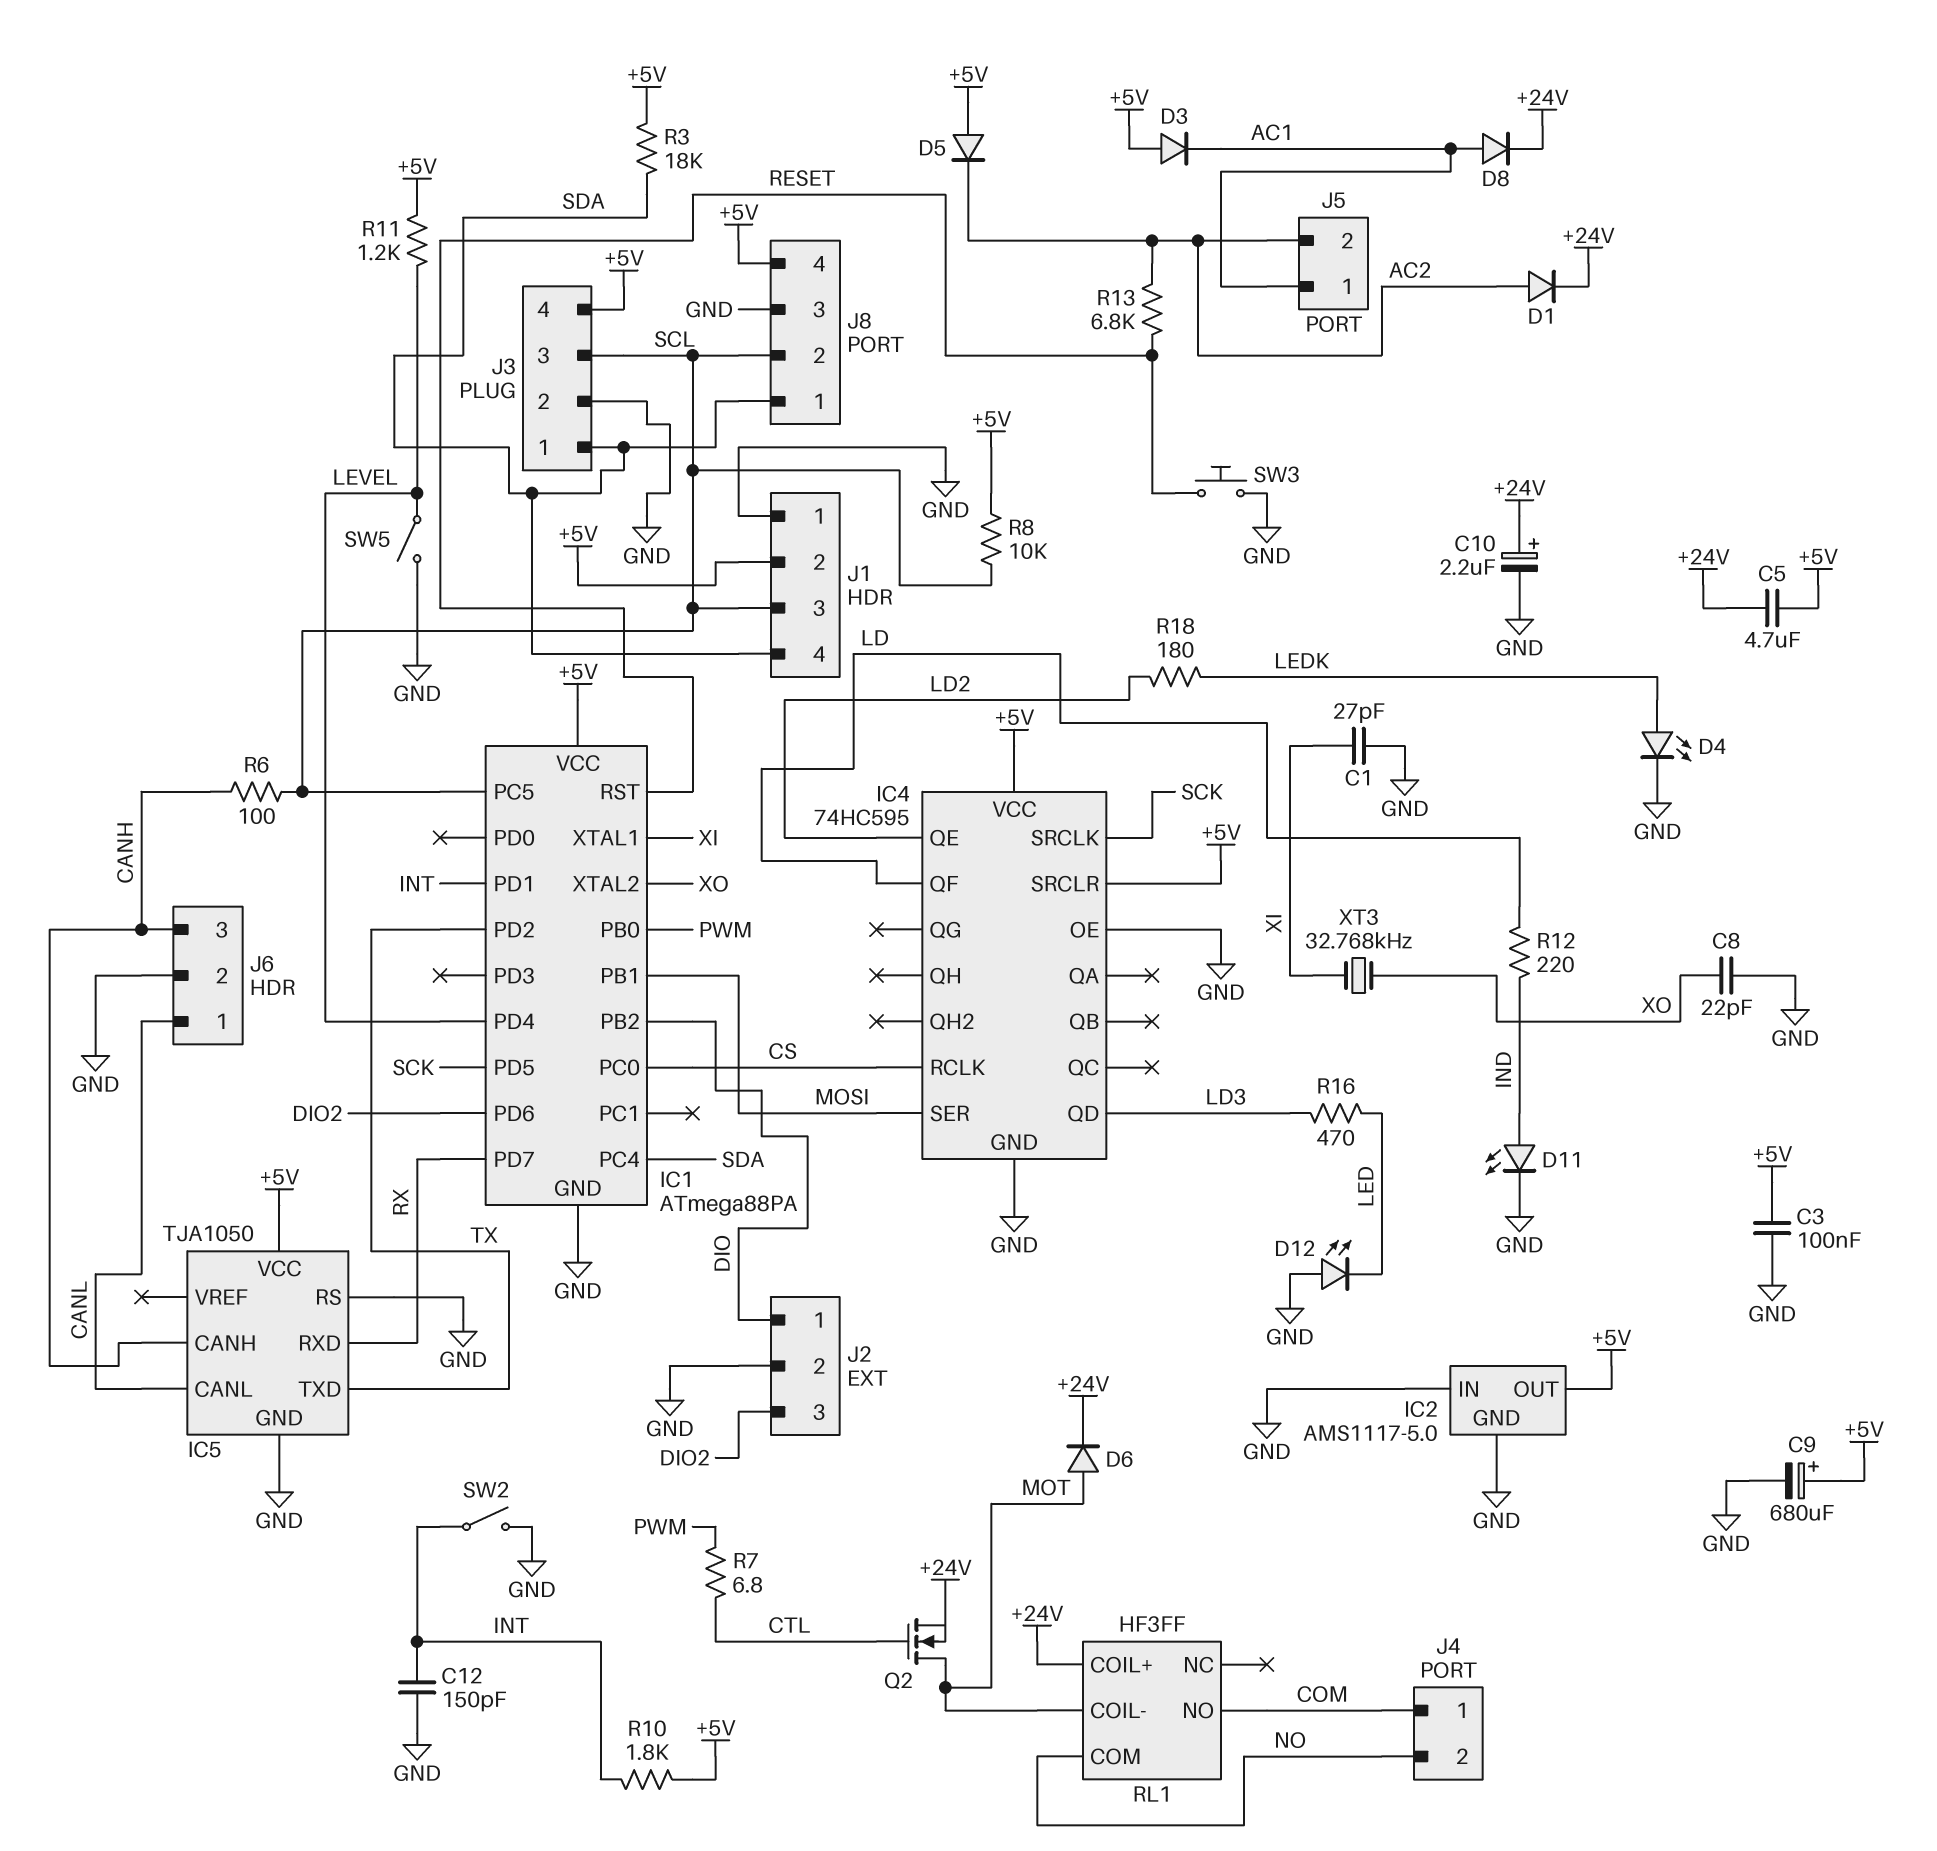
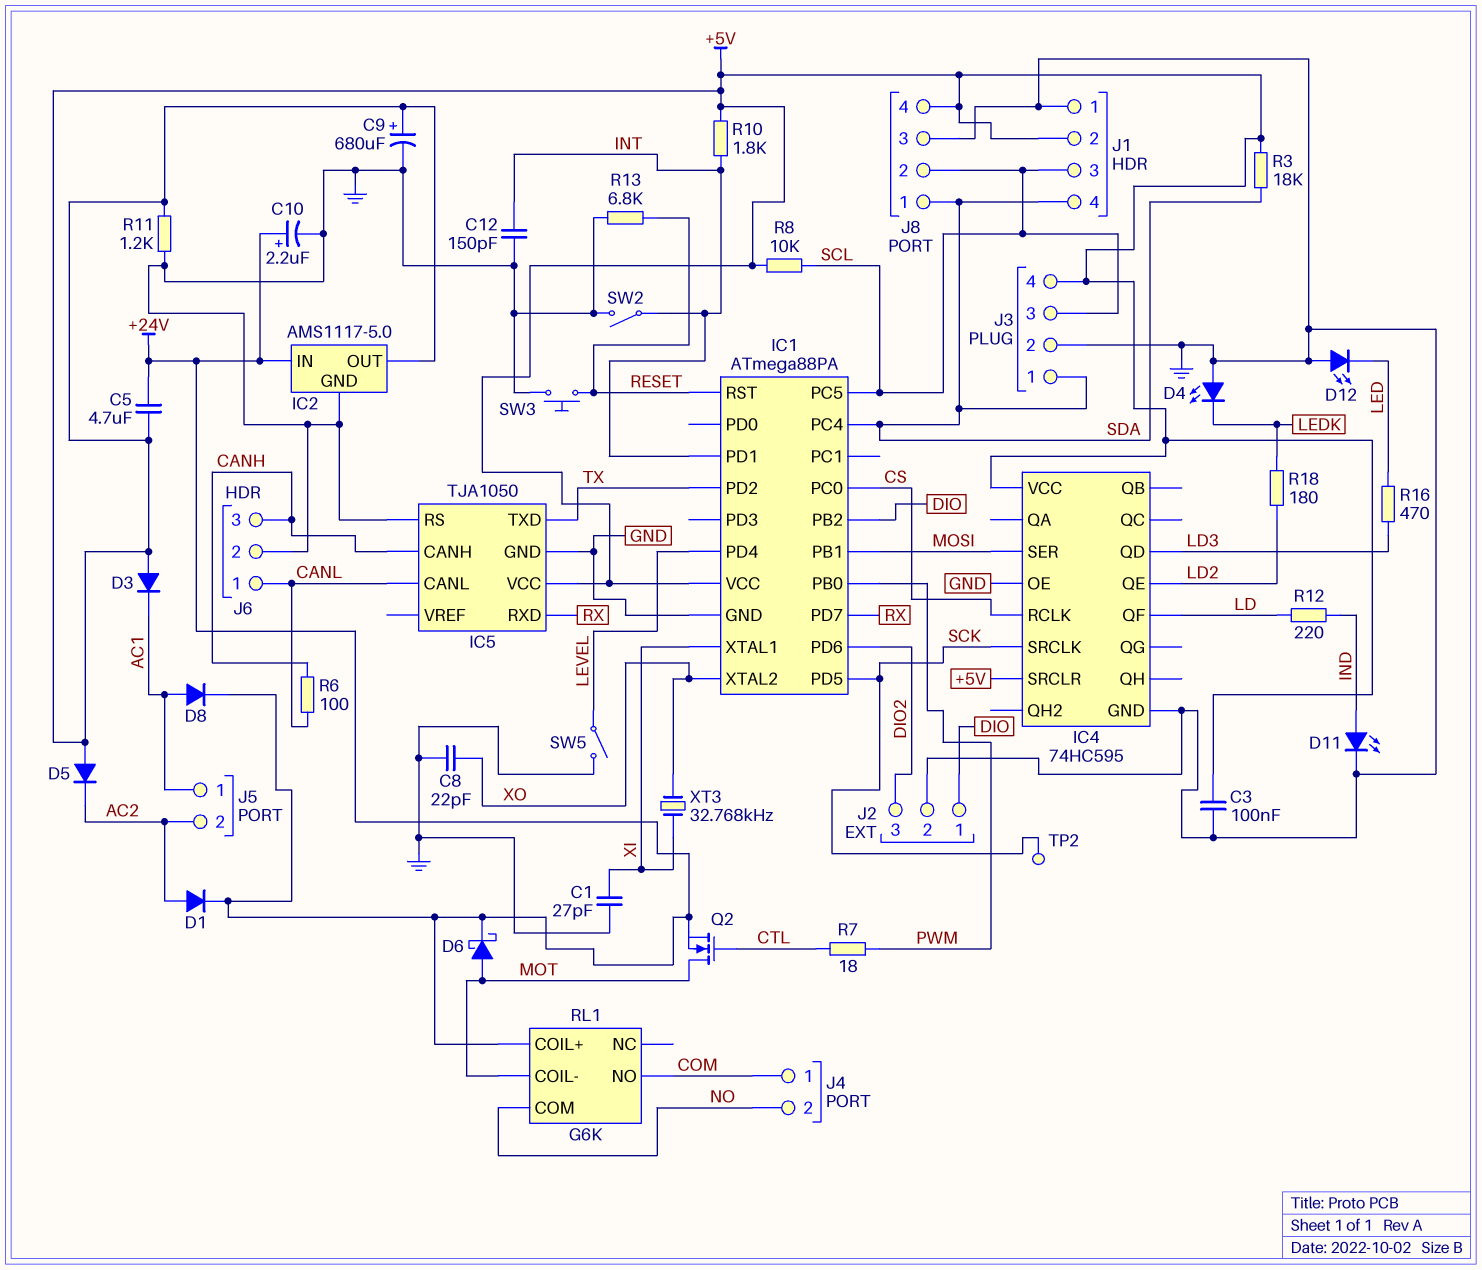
D4: LED (A LEDK, K GND) -> LED (A GND, K LEDK)
D6: diode (A MOT, K +24V) -> schottky (A MOT, K +24V)
IC2 pin IN: GND -> +24V
R6: 100 (CANH, SCL) -> 100 (CANH, CANL)
R7: 6.8 (CTL, PWM) -> 18 (CTL, PWM)
R11: 1.2k (+5V, LEVEL) -> 1.2k (+5V, GND)
R13: 6.8k (AC2, RESET) -> 6.8k (GND, RESET)
RL1: HF3FF -> G6K
TP2: none -> test point (SCK)

